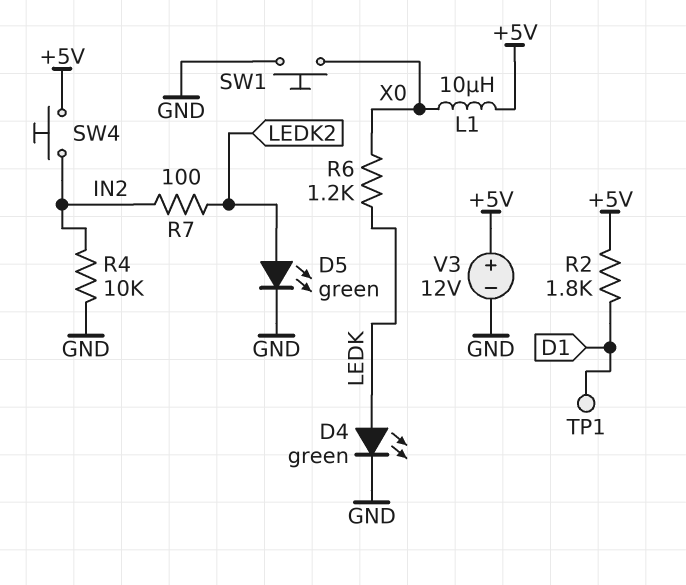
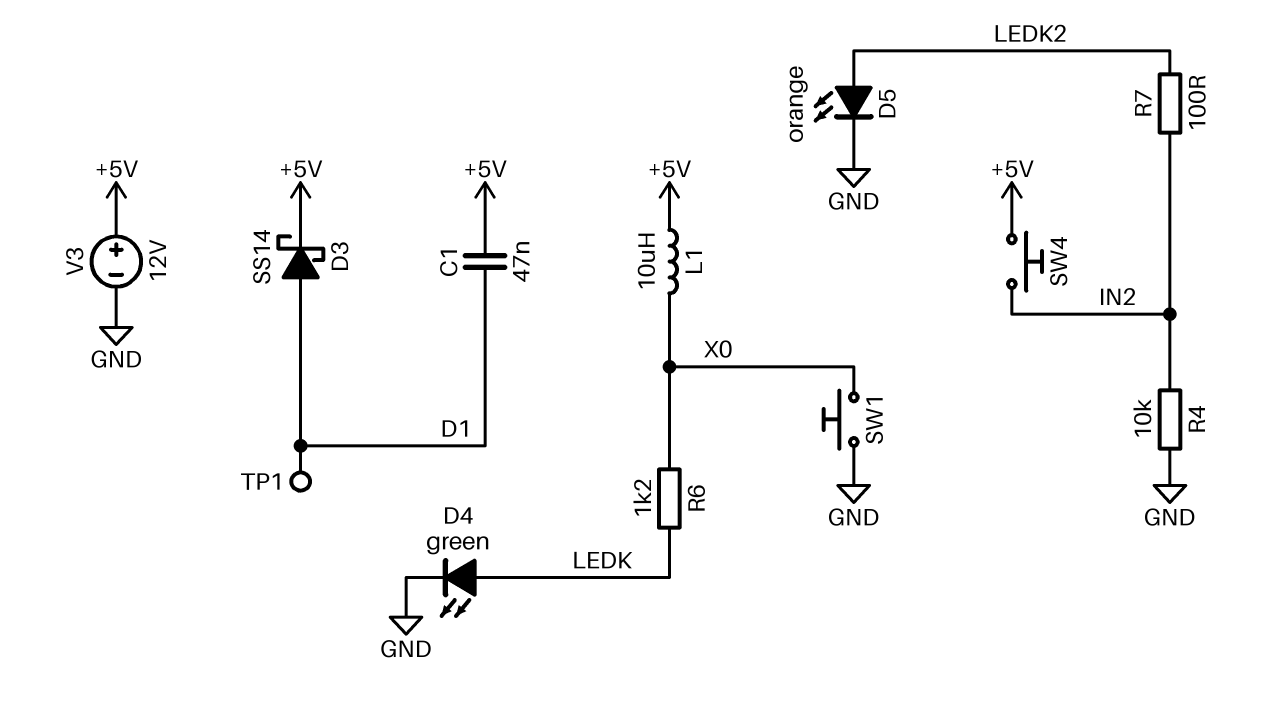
C1: none -> 47nF (+5V, D1)
D3: none -> schottky SS14 (A D1, K +5V)
D5: LED green (A LEDK2, K GND) -> LED orange (A LEDK2, K GND)
R2: 1.8k (+5V, D1) -> none

